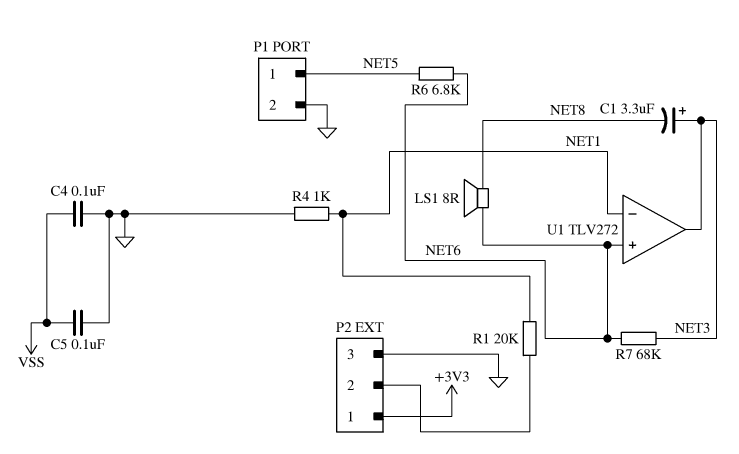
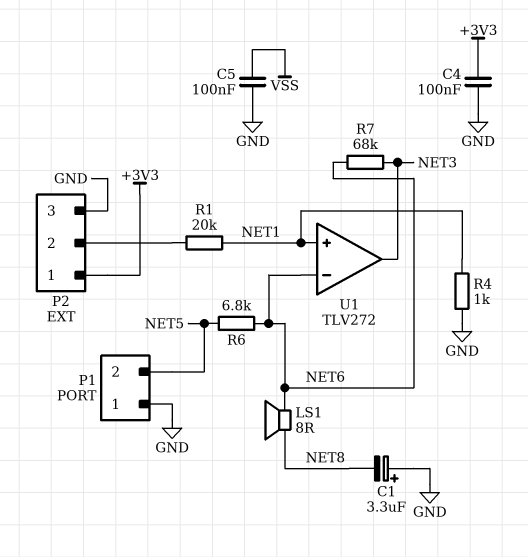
C1: 3.3uF (plus NET3, minus NET8) -> 3.3uF (plus GND, minus NET8)
C4: 100nF (GND, VSS) -> 100nF (+3V3, GND)
P1 pin 1: NET5 -> GND
P1 pin 2: GND -> NET5
U1 pin in+: NET6 -> NET1
U1 pin in-: NET1 -> NET6

